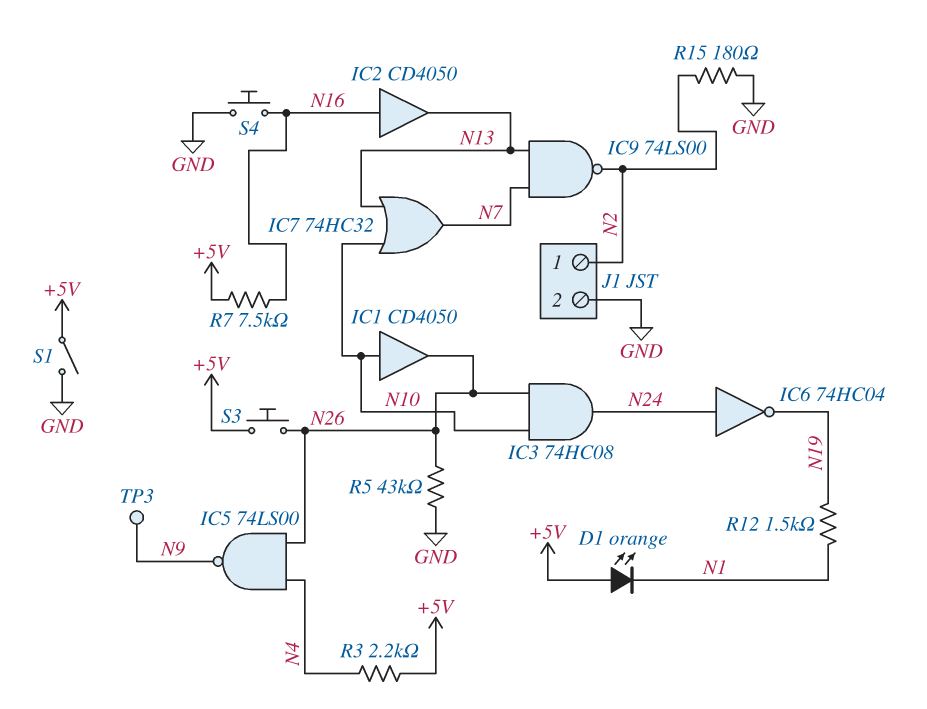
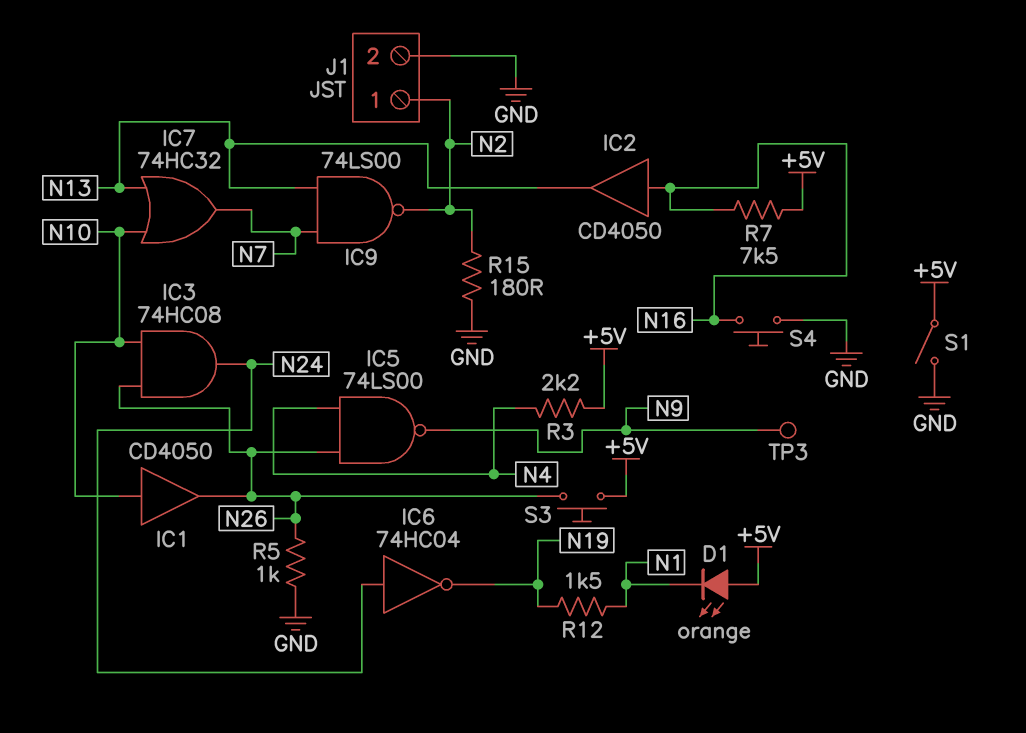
R5: 43k (GND, N26) -> 1k (GND, N26)

